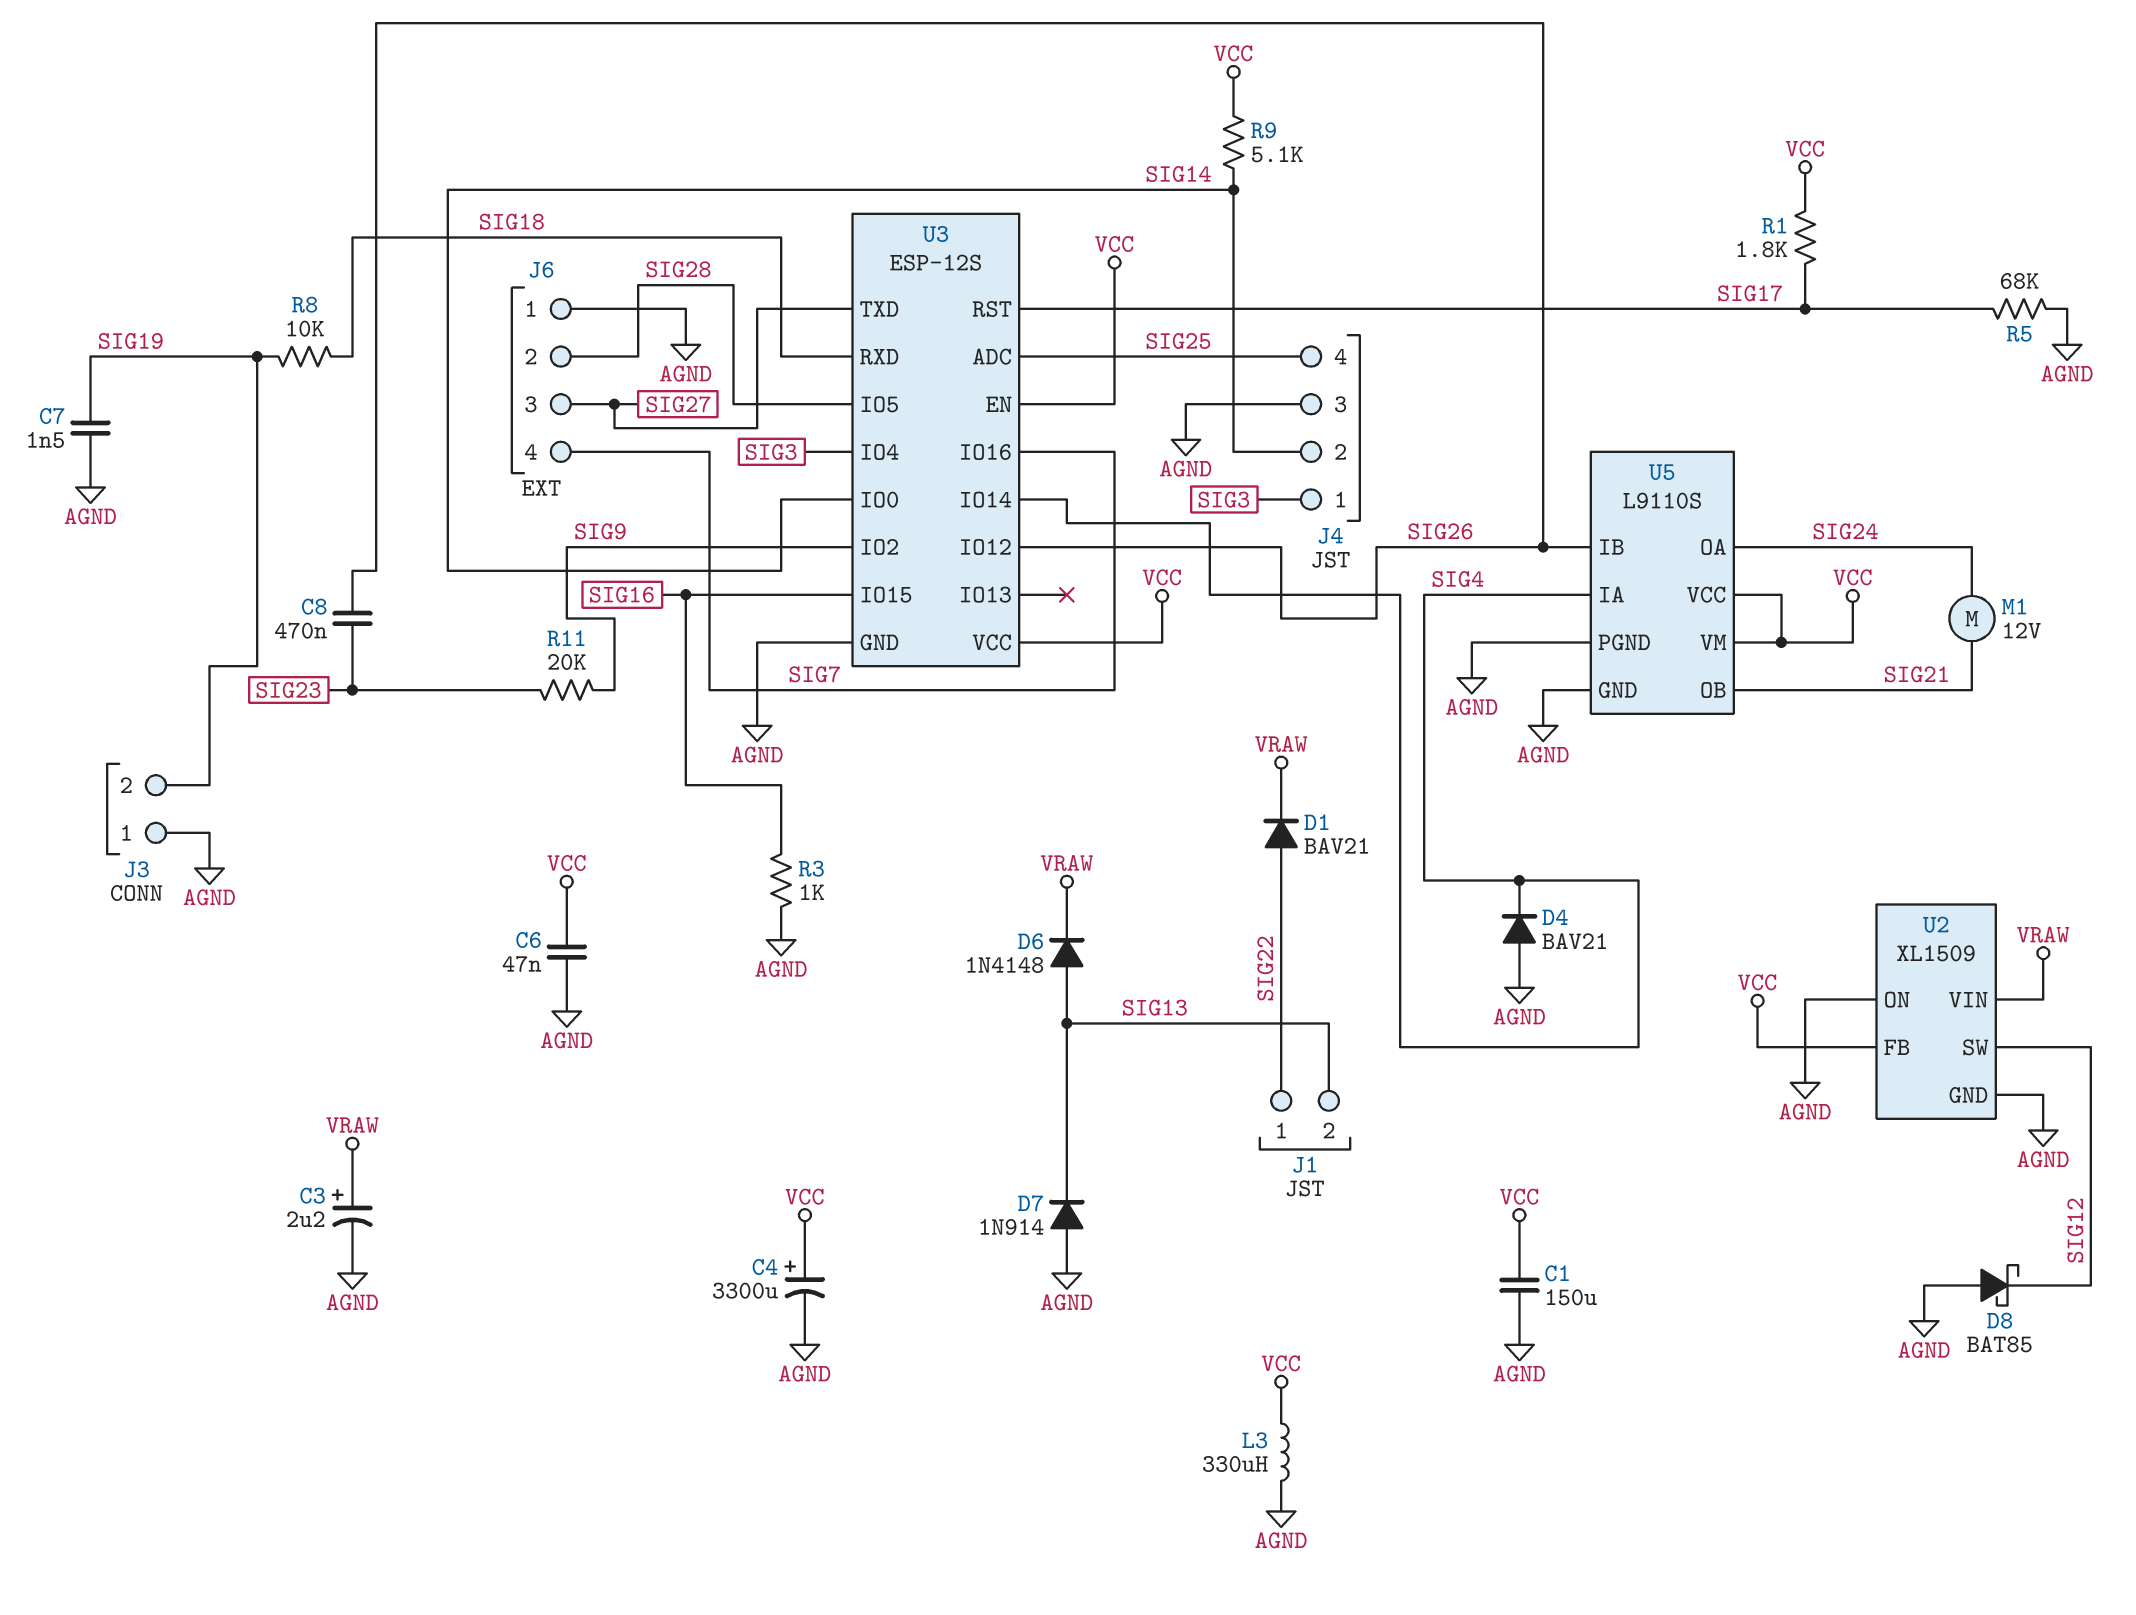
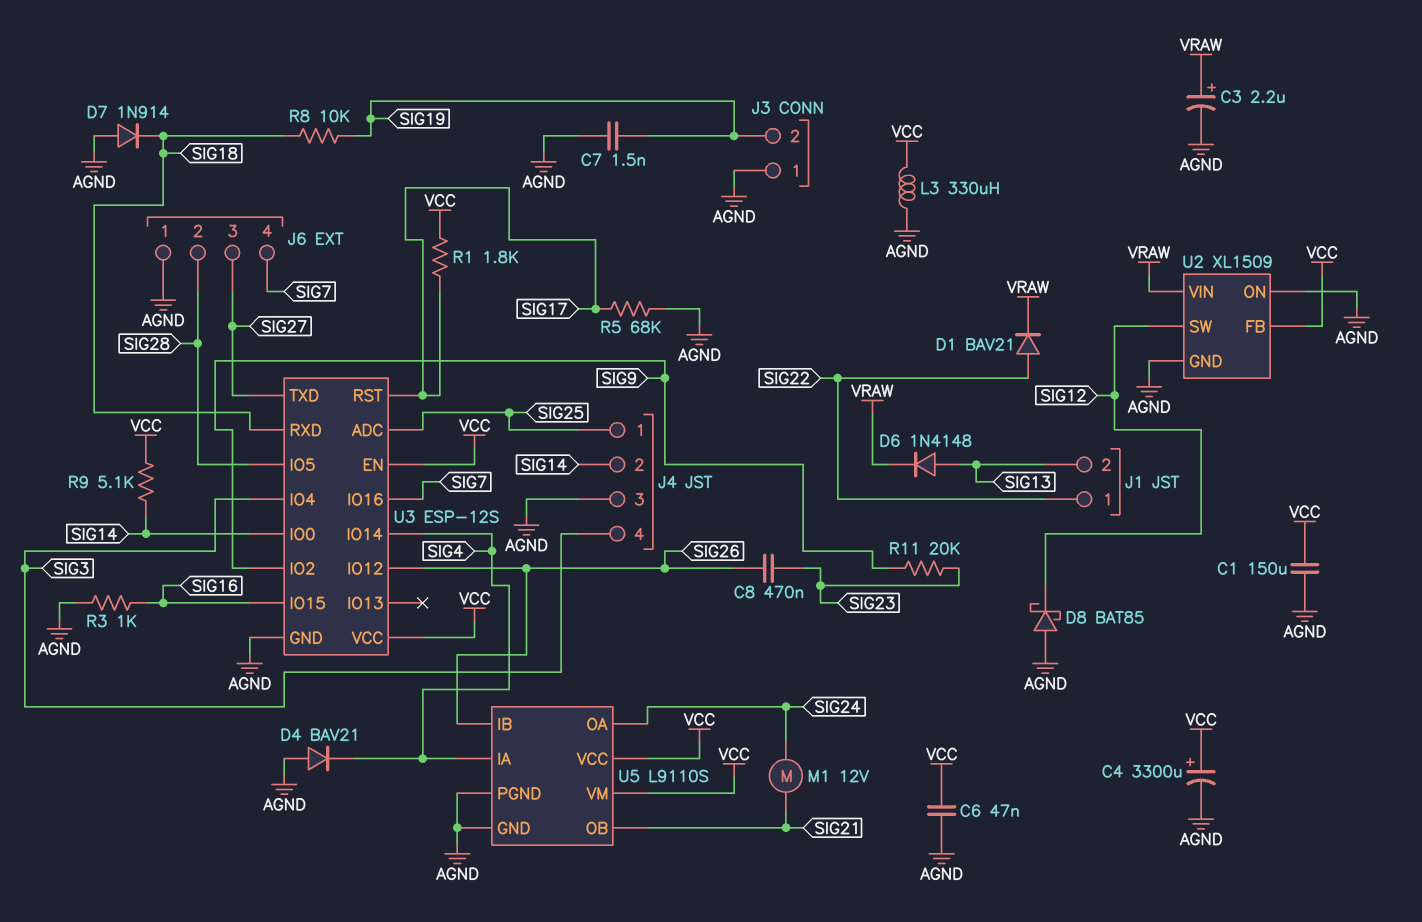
D7: diode 1N914 (A AGND, K SIG13) -> diode 1N914 (A AGND, K SIG18)
J4 pin 1: SIG3 -> SIG25
J4 pin 4: SIG25 -> SIG3

